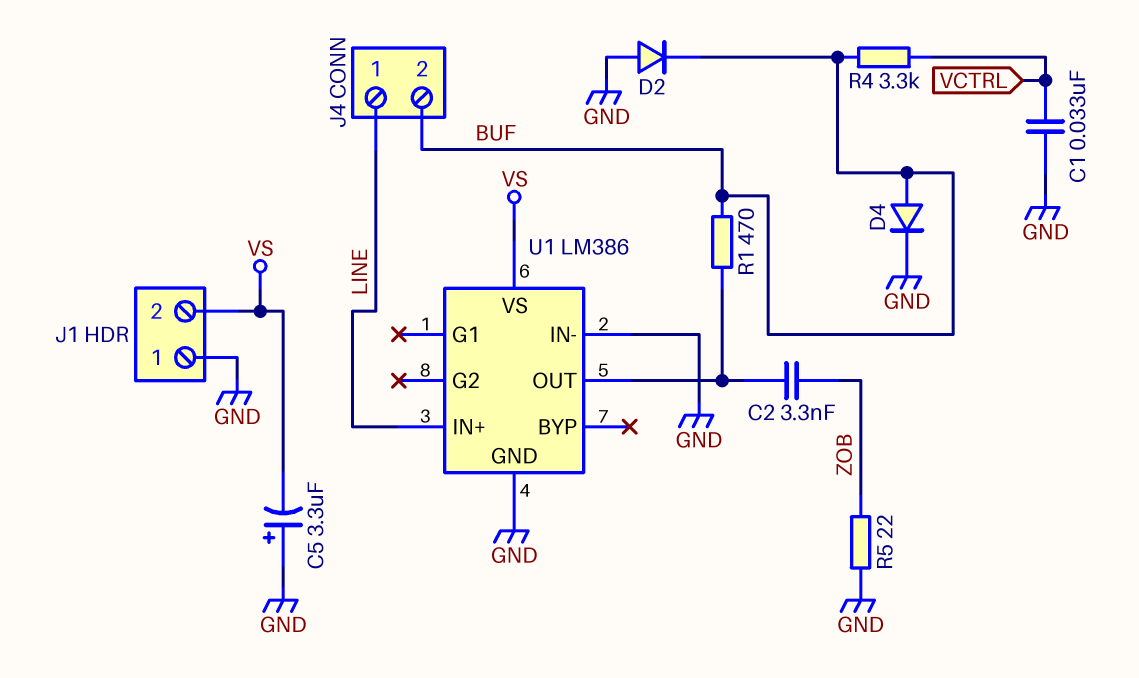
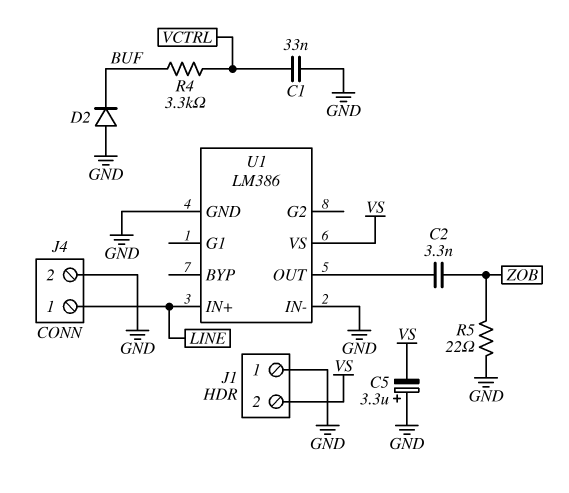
D4: diode (A BUF, K GND) -> none
J4 pin 2: BUF -> GND
R1: 470 (BUF, U1/OUT) -> none

